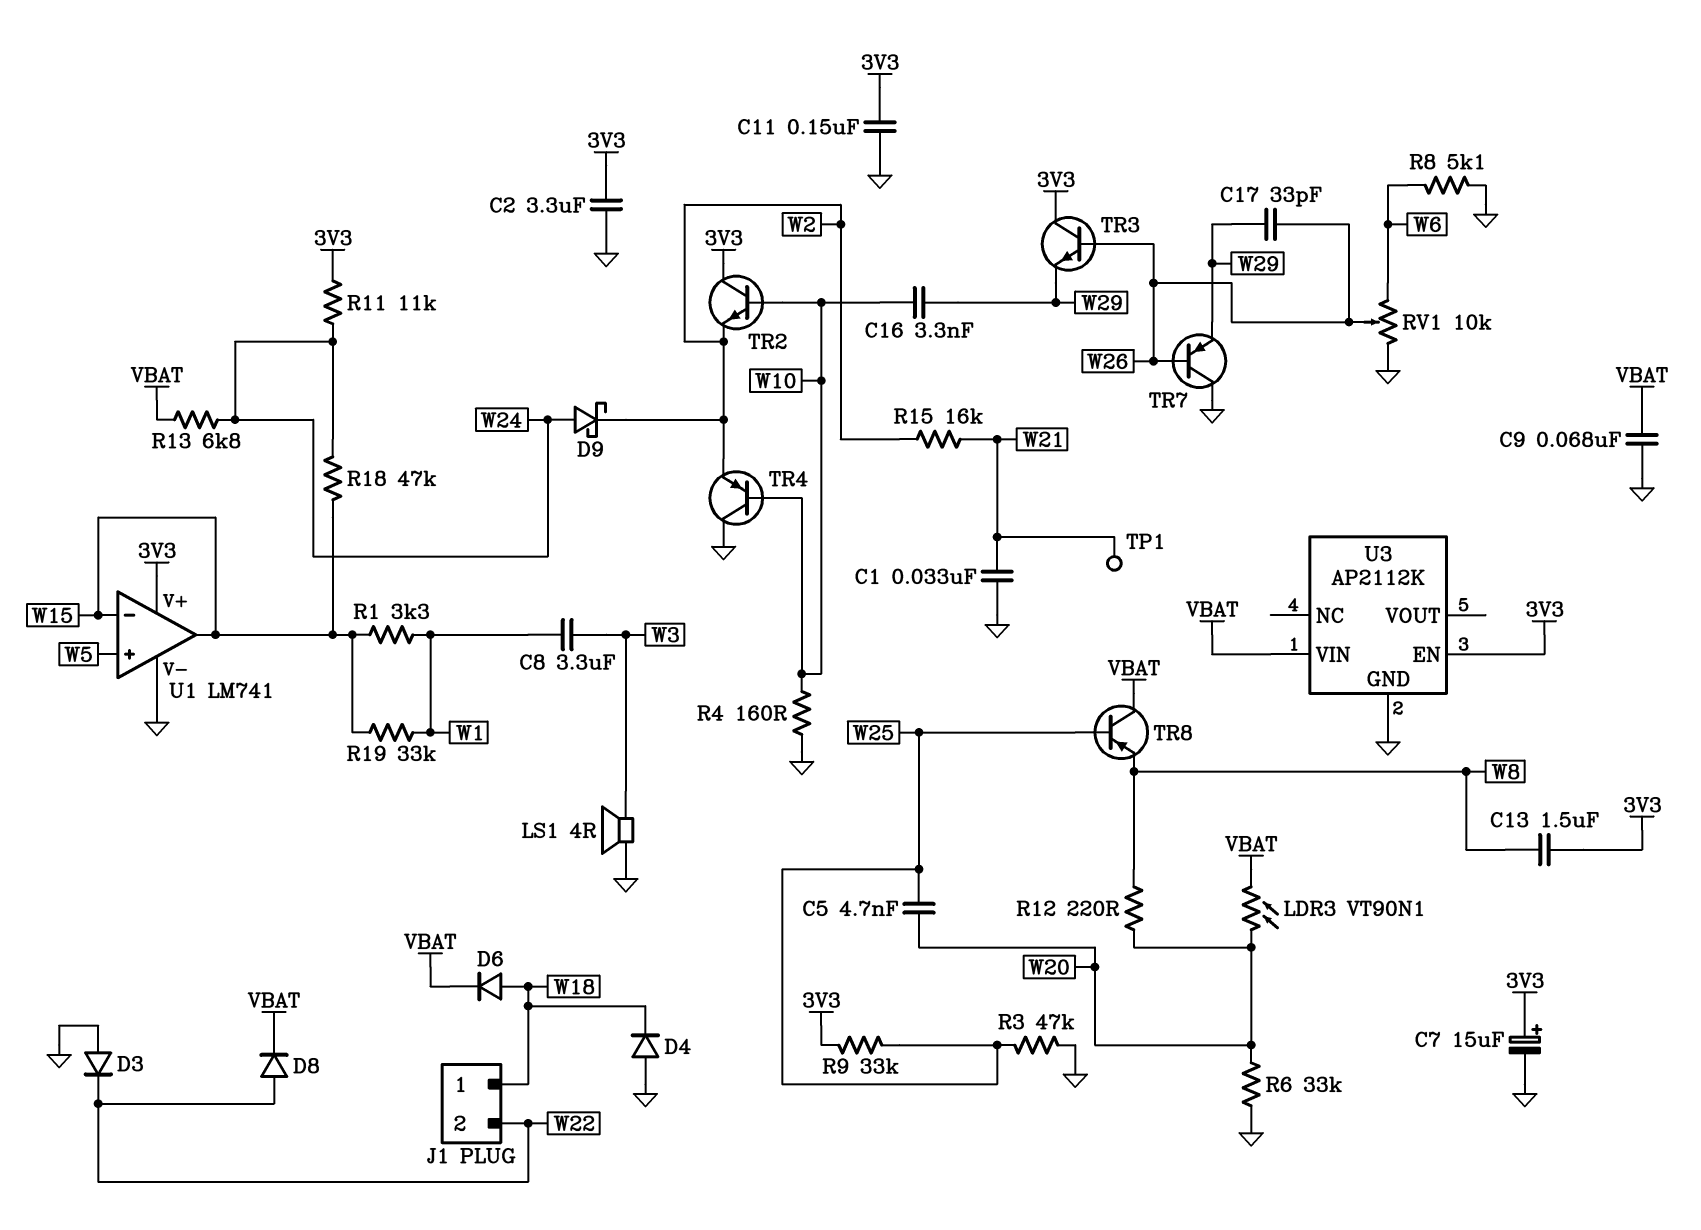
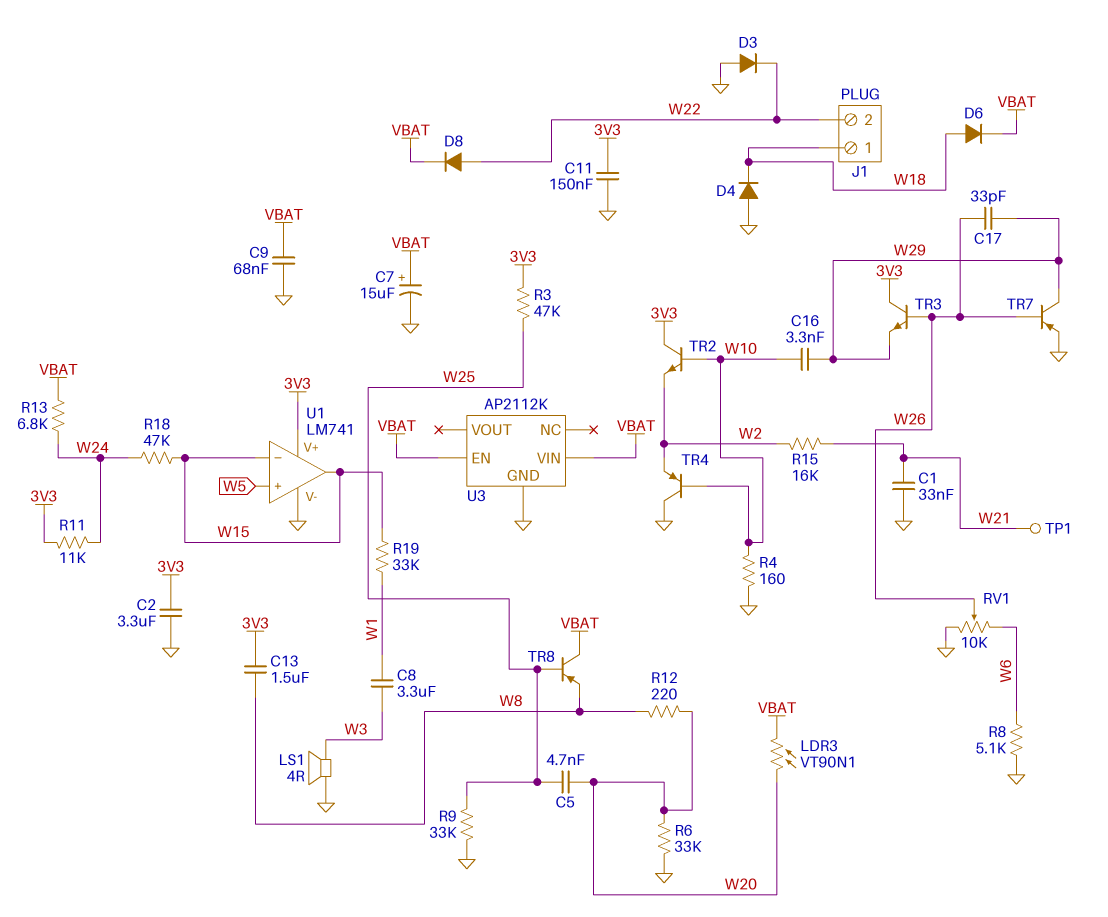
C7: 15uF (plus 3V3, minus GND) -> 15uF (plus VBAT, minus GND)
D9: schottky (A W24, K W2) -> none
R1: 3.3k (W1, W15) -> none
R3: 47k (GND, W25) -> 47k (3V3, W25)
R9: 33k (3V3, W25) -> 33k (GND, W25)
TR7: PNP (B W26, C GND, E W29) -> PNP (B W26, C W29, E GND)
U3 pin EN: 3V3 -> VBAT

